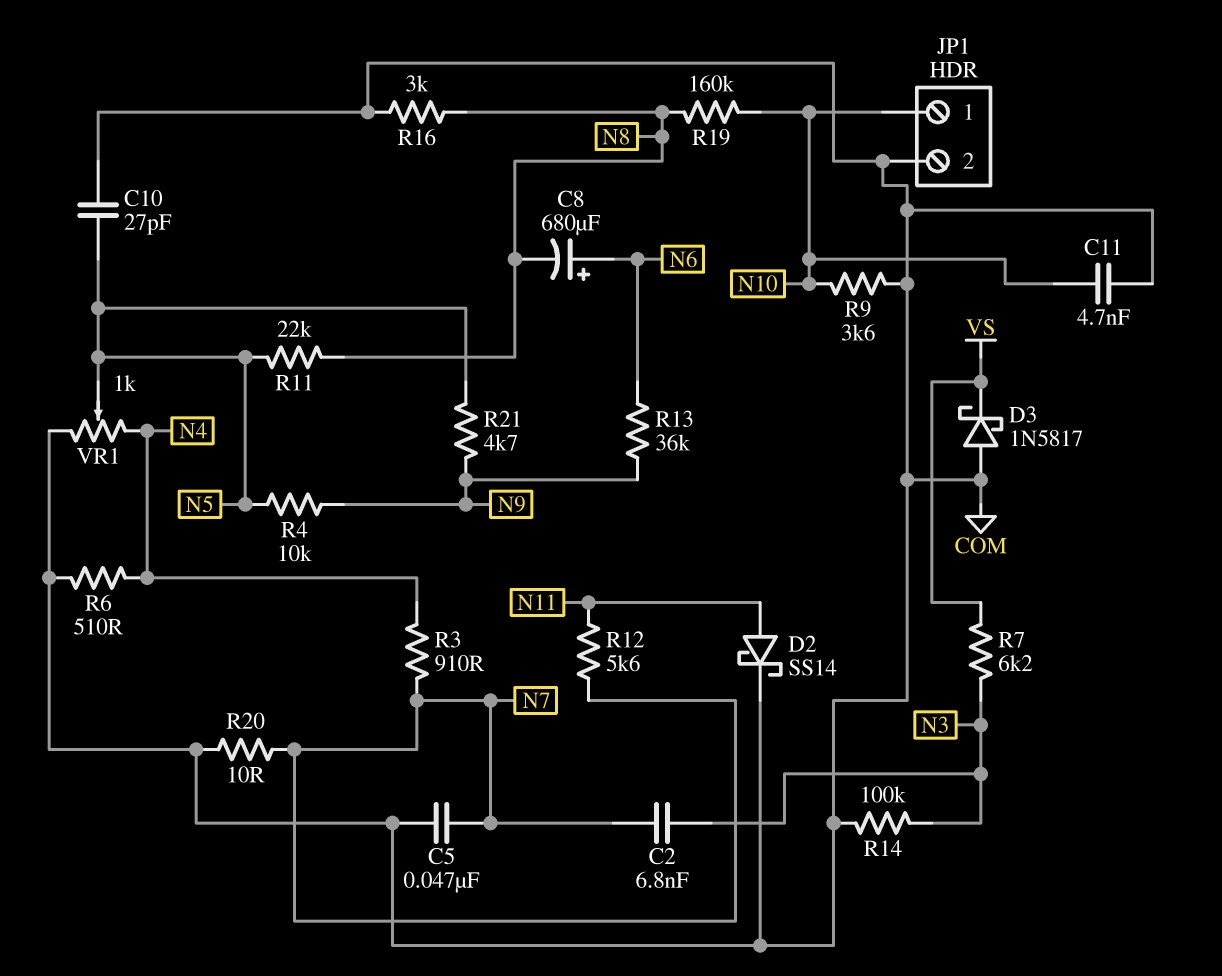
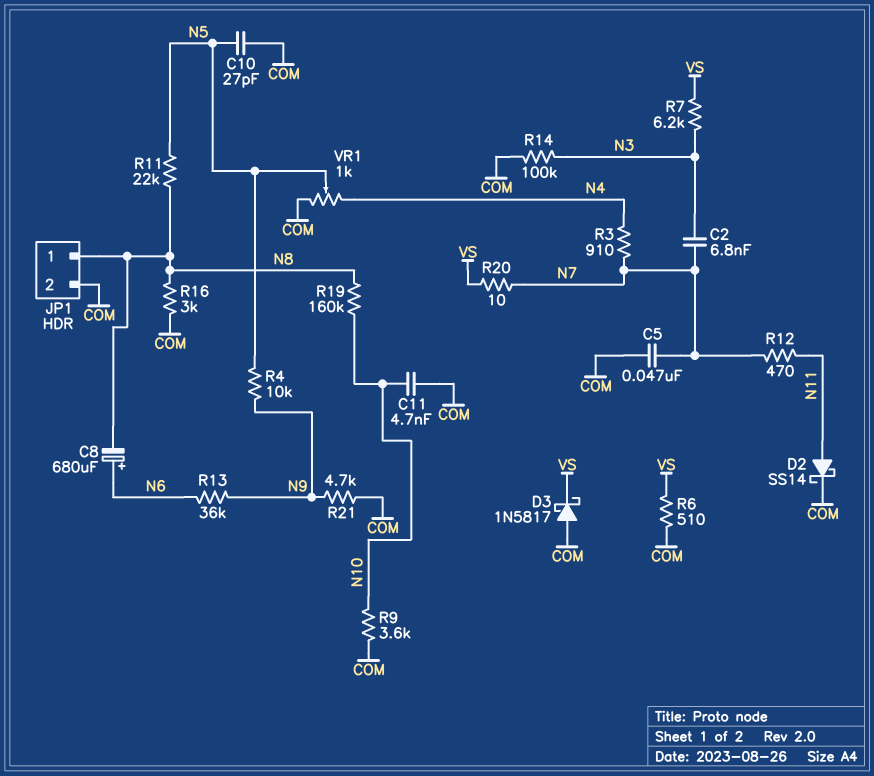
JP1 pin 1: N10 -> N8
R6: 510 (COM, N4) -> 510 (COM, VS)
R12: 5.6k (N7, N11) -> 470 (N7, N11)
R20: 10 (COM, N7) -> 10 (N7, VS)
R21: 4.7k (N5, N9) -> 4.7k (COM, N9)

